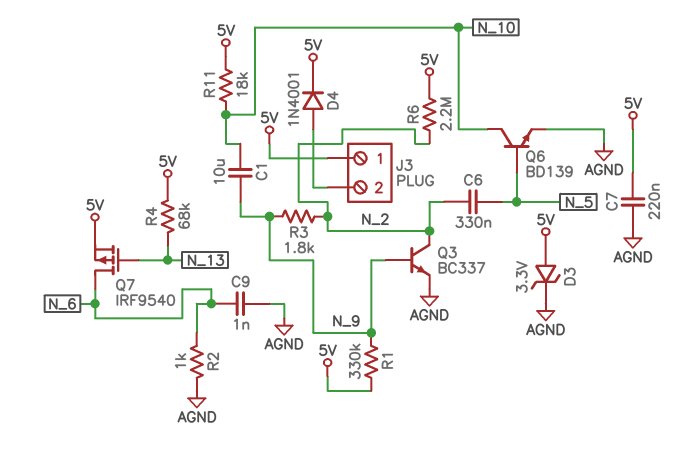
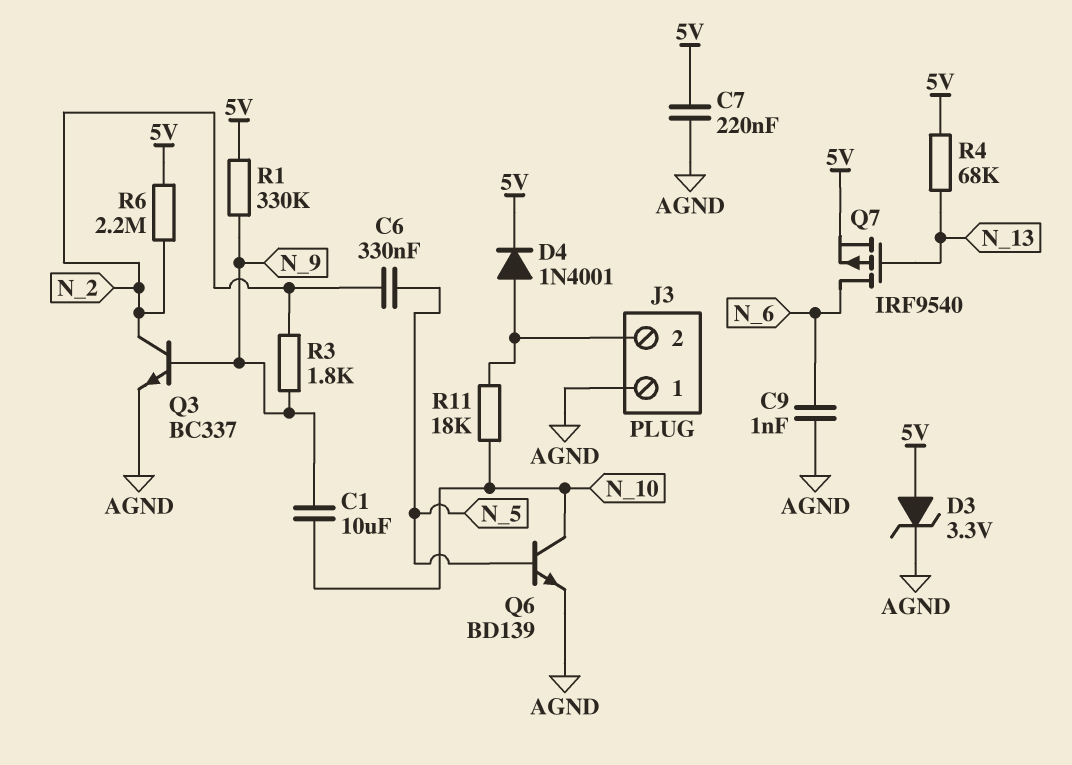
J3 pin 1: 5V -> AGND
R2: 1k (AGND, N_6) -> none
R11: 18k (5V, N_10) -> 18k (J3/2, N_10)

